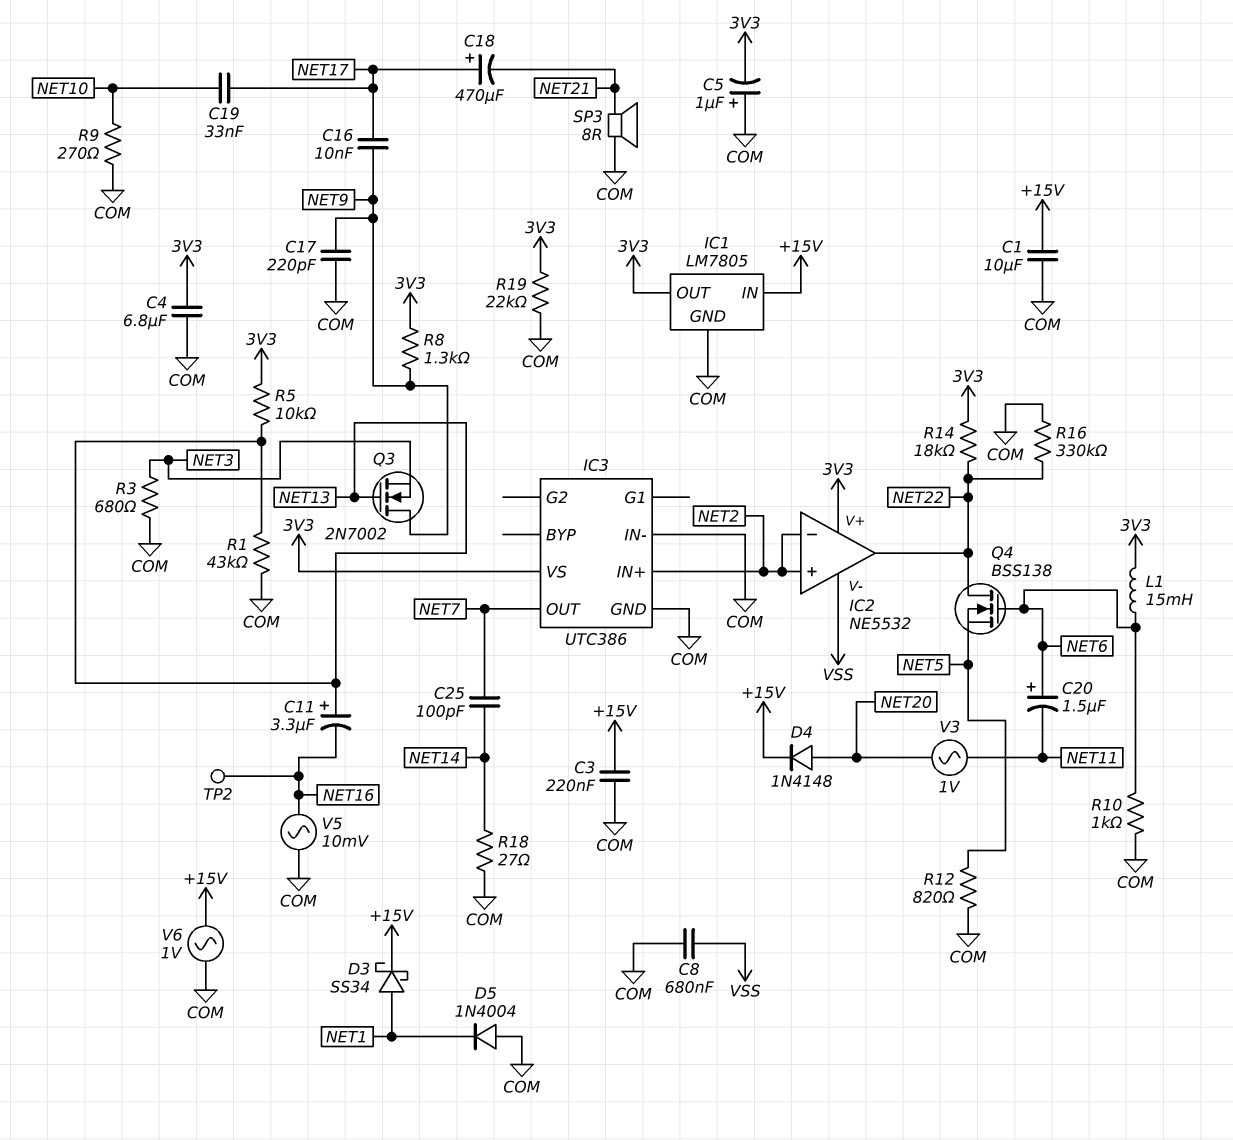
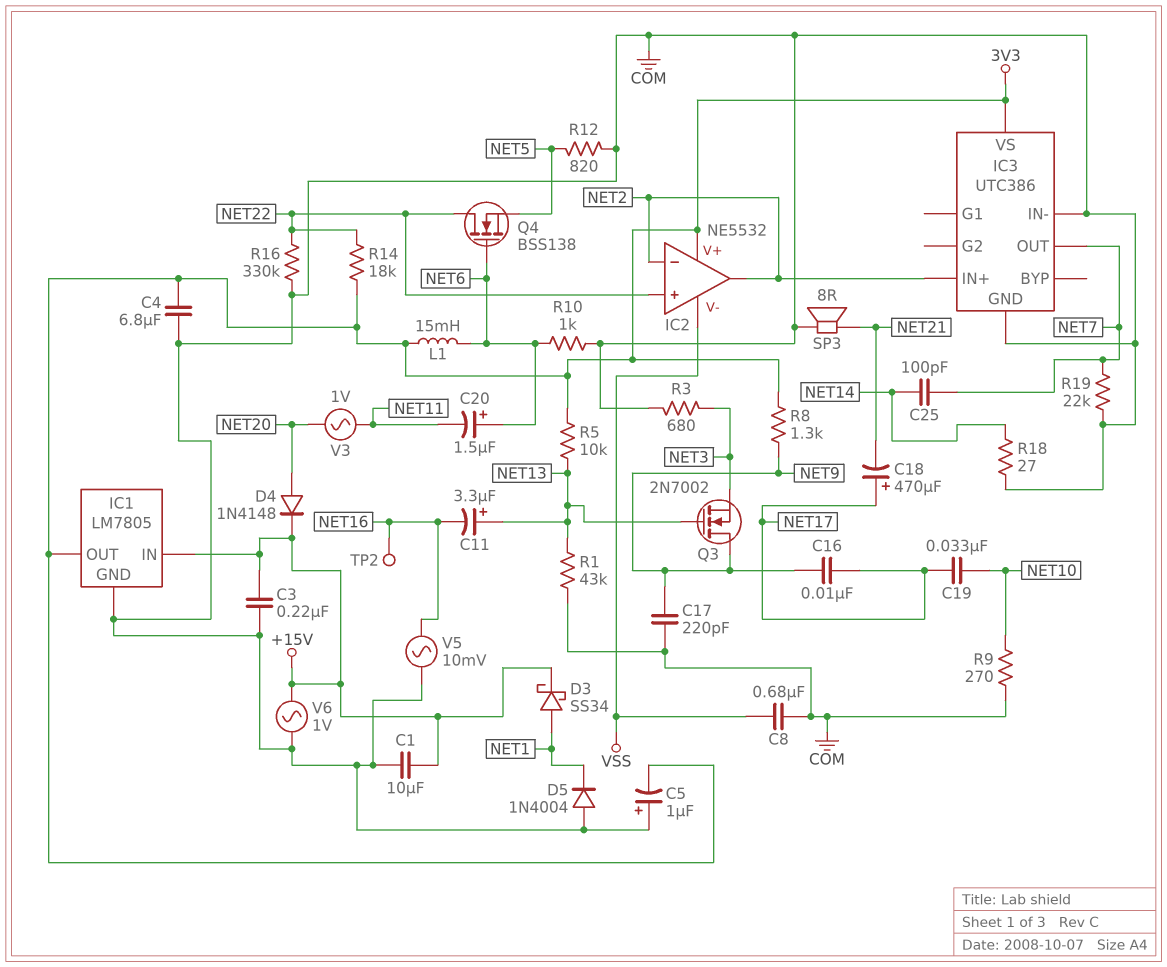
IC2 pin in+: NET2 -> NET22
IC2 pin out: NET22 -> NET2
R19: 22k (3V3, COM) -> 22k (COM, NET7)

